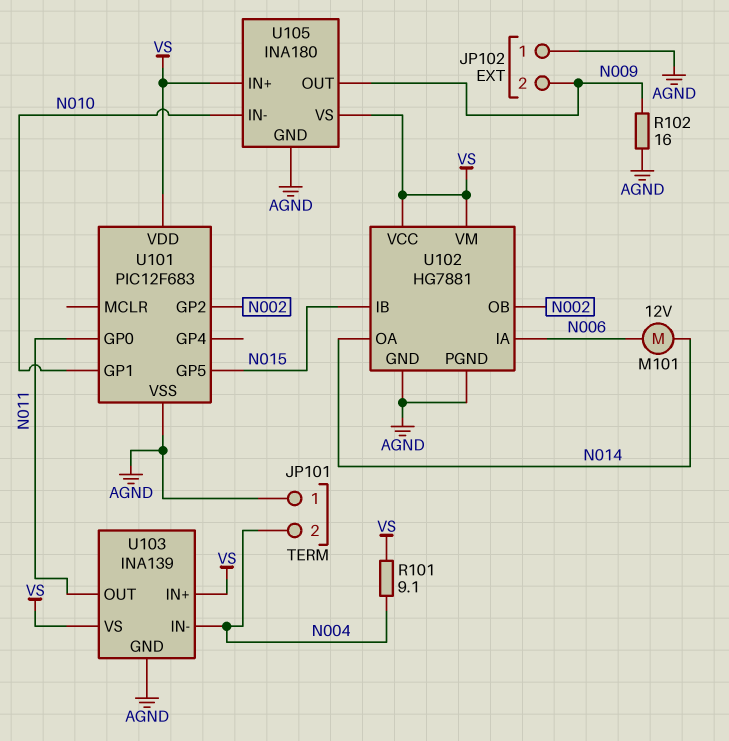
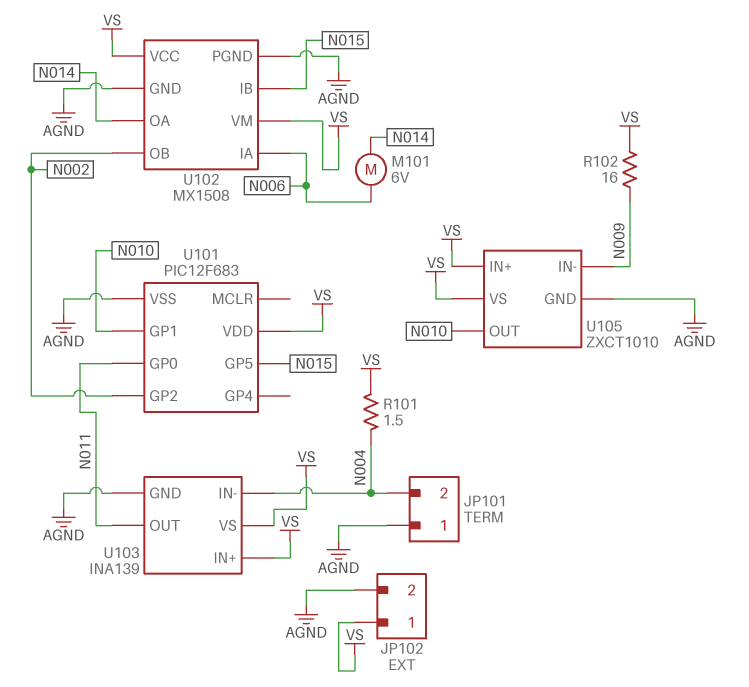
JP102 pin 1: AGND -> VS
JP102 pin 2: N009 -> AGND
M101: motor 12V (N006, N014) -> motor 6V (N006, N014)
R101: 9.1 (N004, VS) -> 1.5 (N004, VS)
R102: 16 (AGND, N009) -> 16 (N009, VS)
U102: HG7881 -> MX1508
U105: INA180 -> ZXCT1010
U105 pin IN-: N010 -> N009
U105 pin OUT: N009 -> N010

